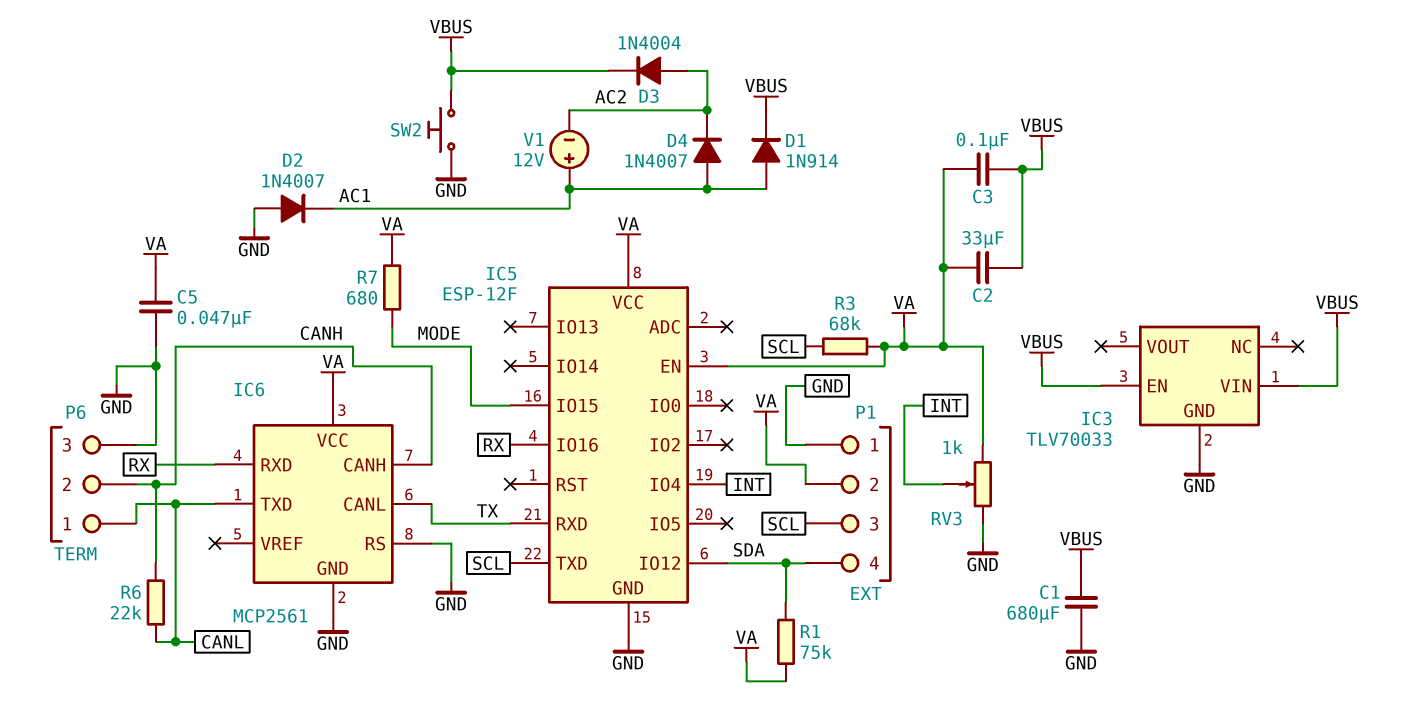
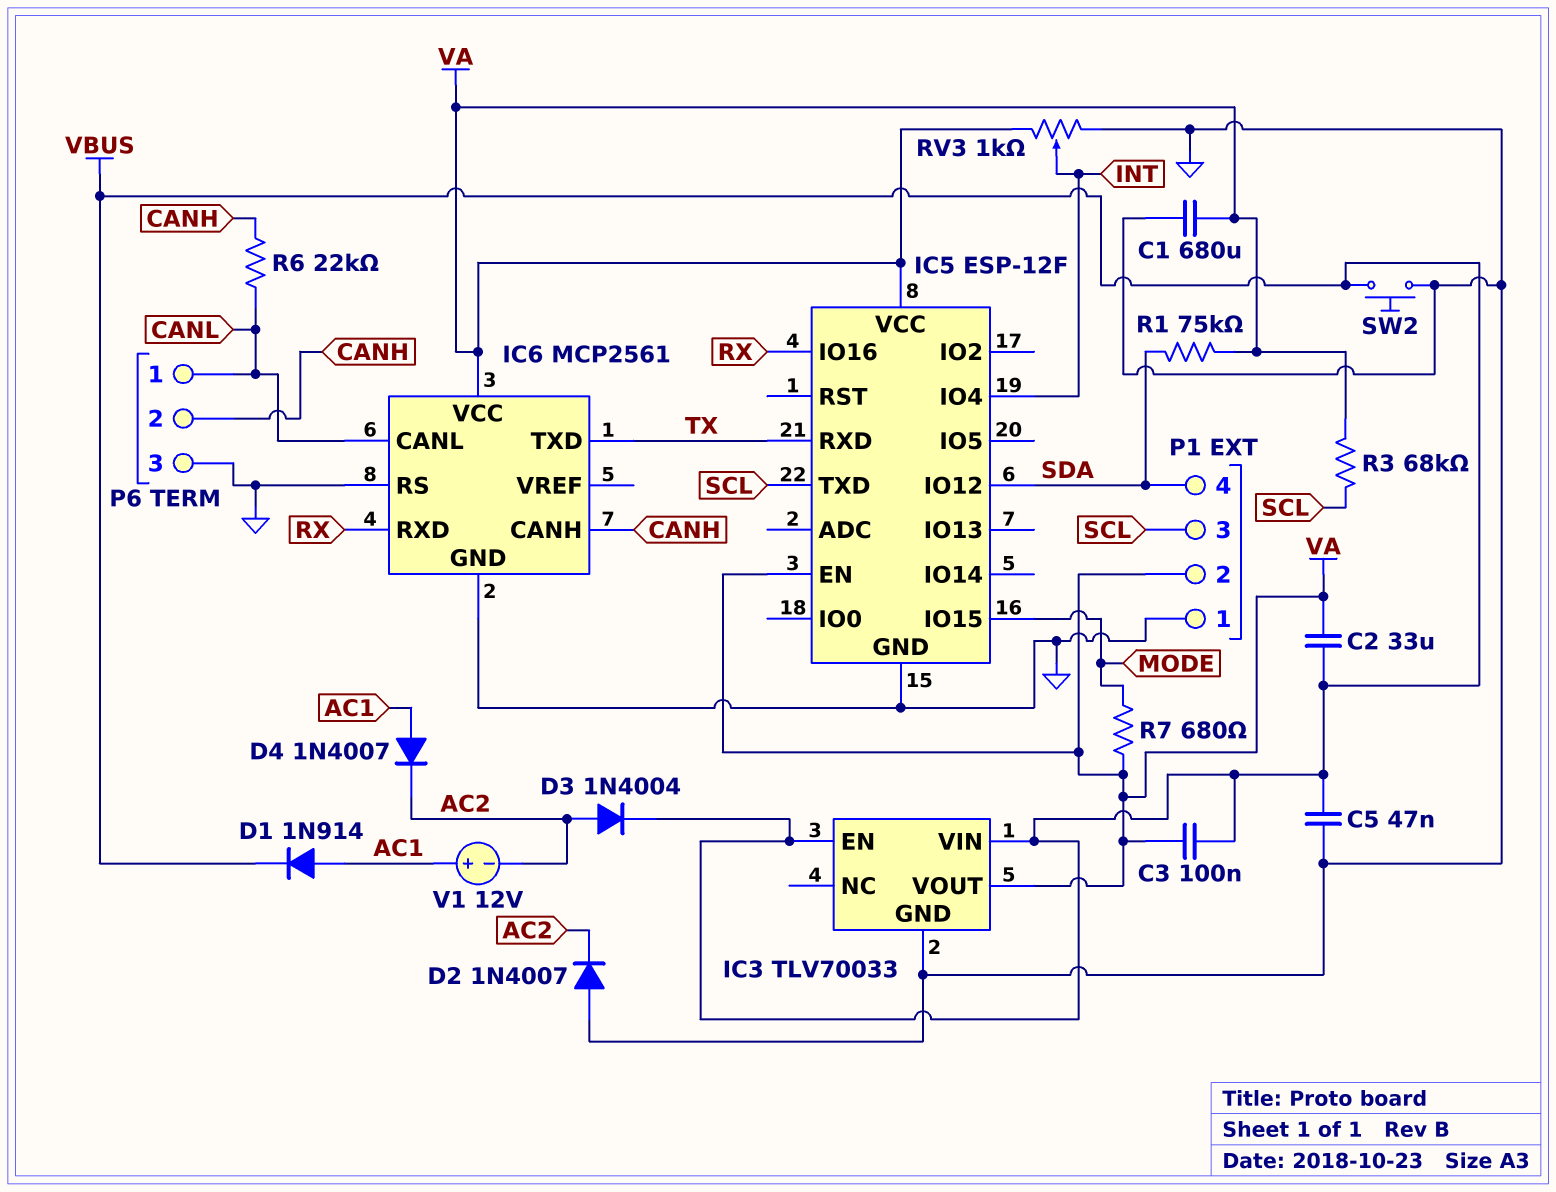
C1: 680uF (GND, VBUS) -> 680uF (GND, VA)
C5: 47nF (GND, VA) -> 47nF (GND, VBUS)
D2: diode 1N4007 (A GND, K AC1) -> diode 1N4007 (A GND, K AC2)
IC3 pin VOUT: none -> VA
IC6 pin CANL: TX -> CANL
IC6 pin TXD: CANL -> TX

